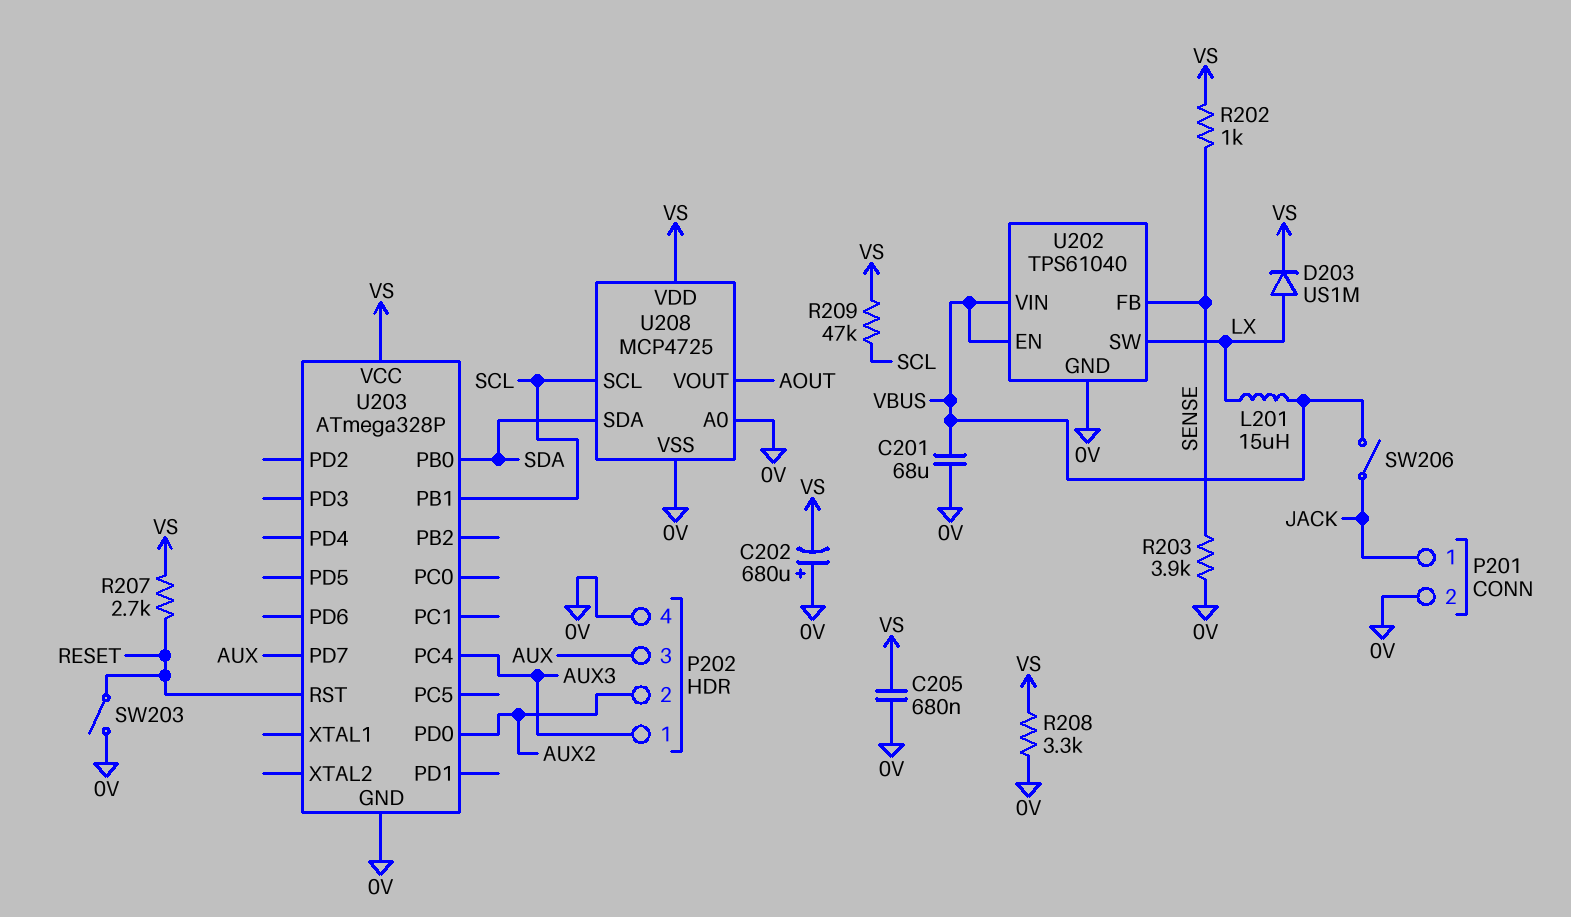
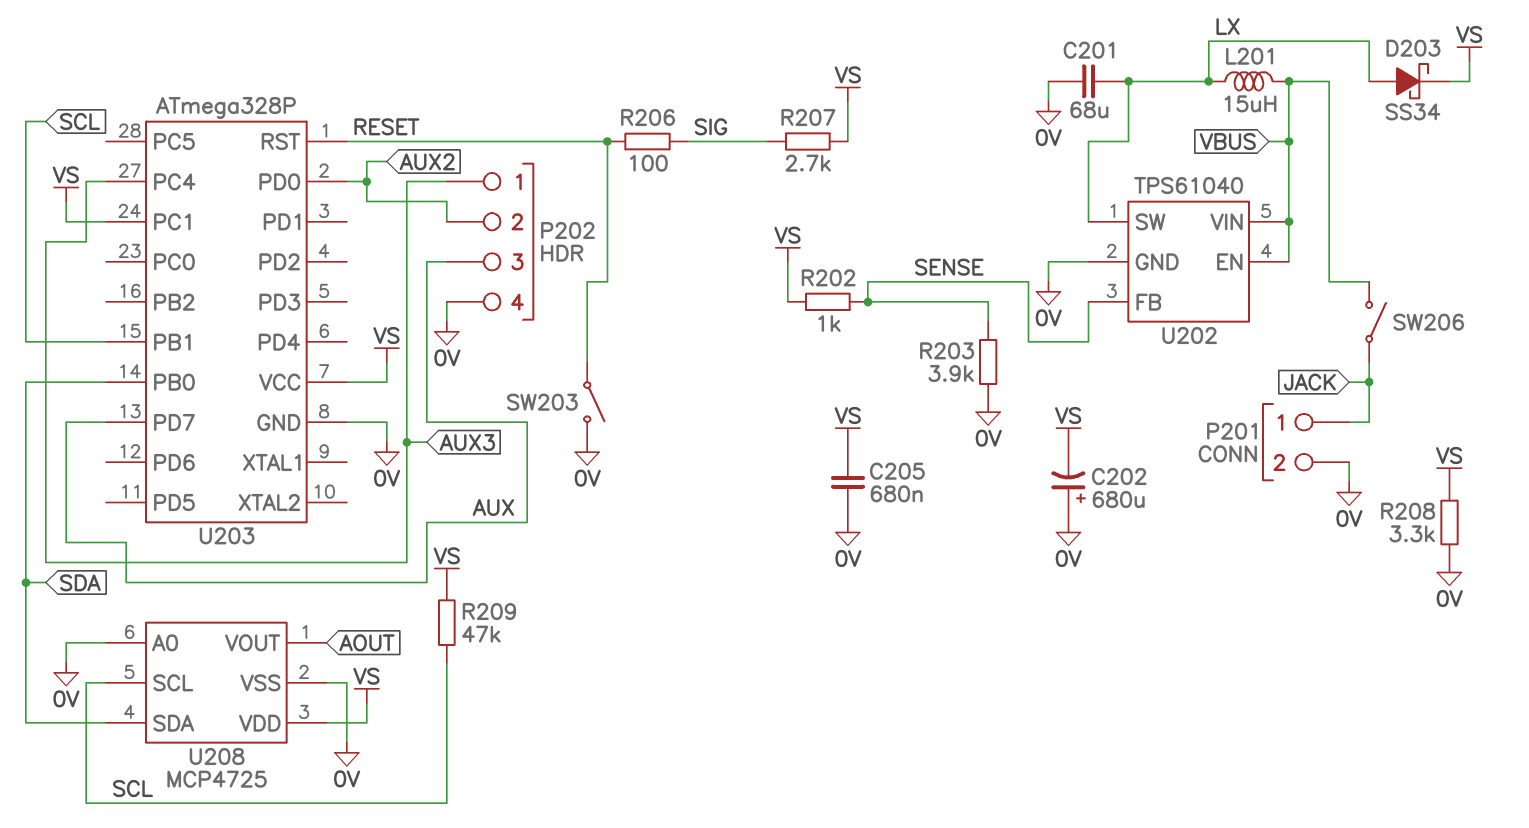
C201: 68uF (0V, VBUS) -> 68uF (0V, LX)
D203: diode US1M (A LX, K VS) -> schottky SS34 (A LX, K VS)
R206: none -> 100 (RESET, SIG)
R207: 2.7k (RESET, VS) -> 2.7k (SIG, VS)
U203 pin PC1: none -> VS

